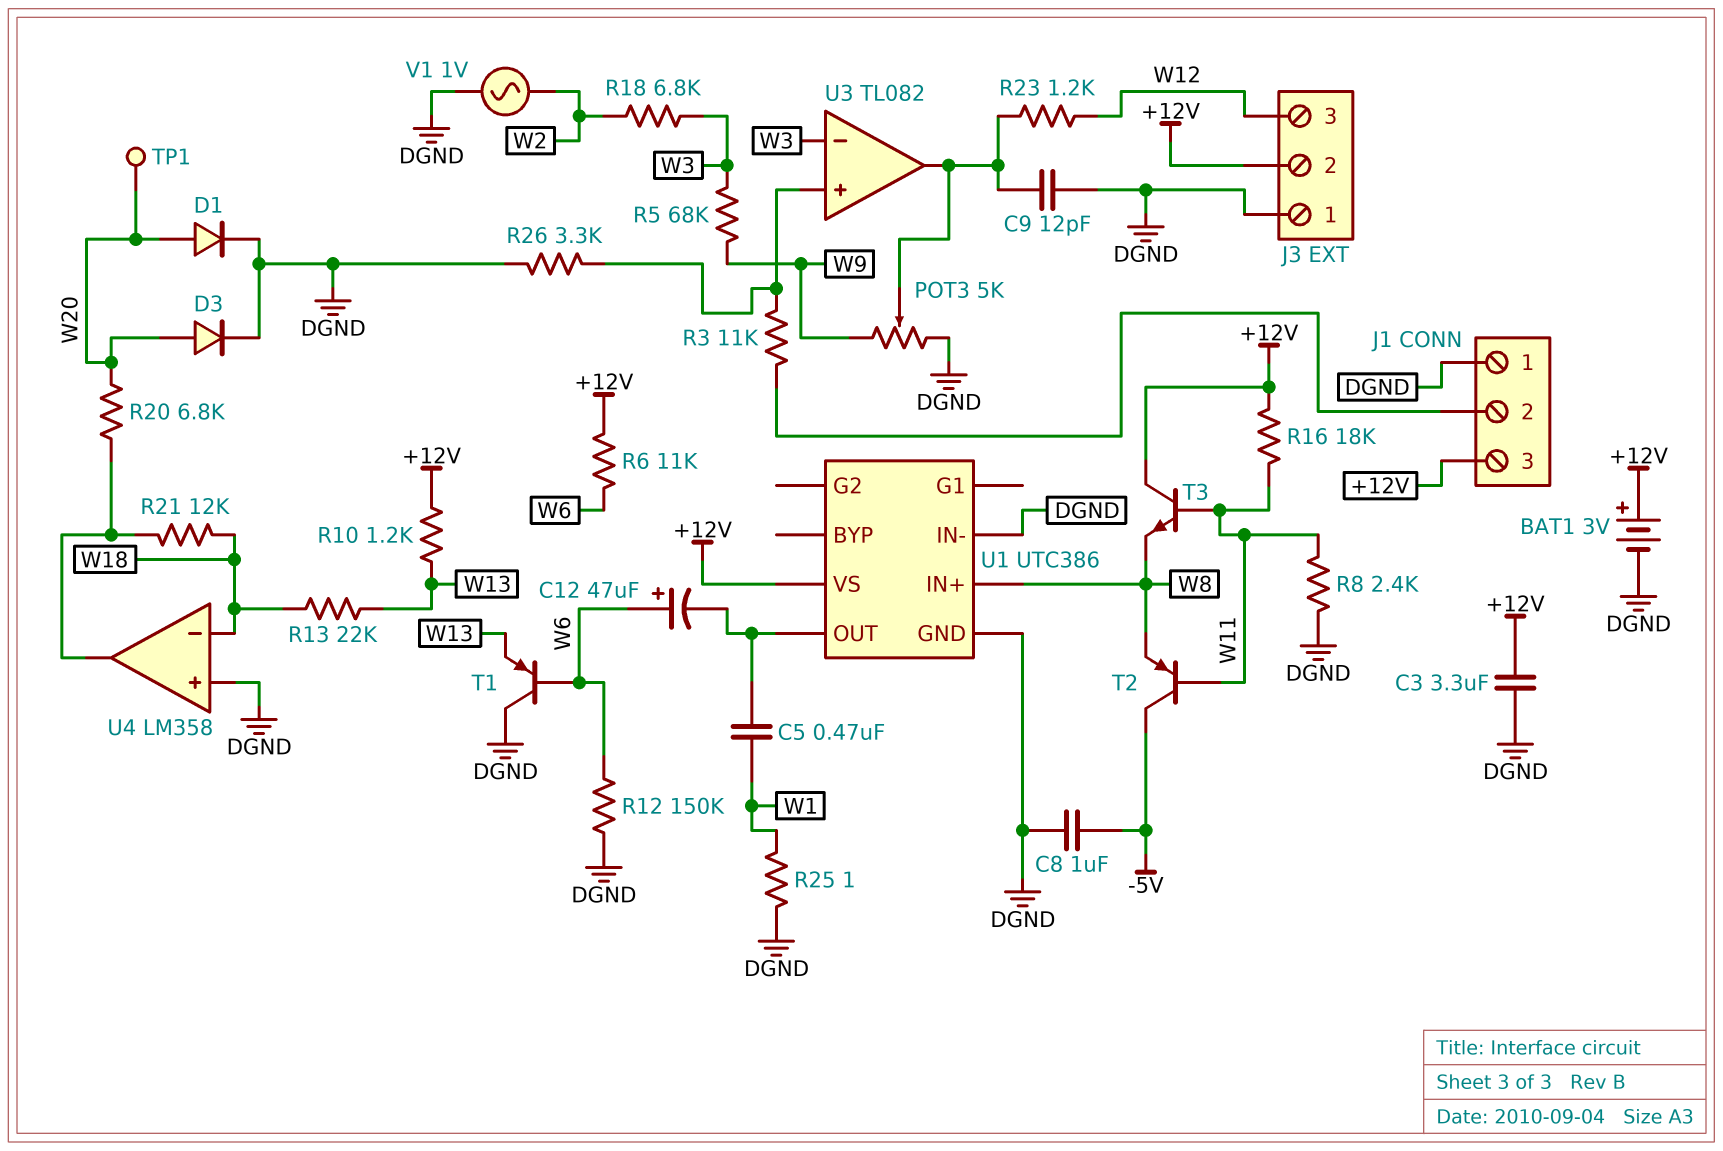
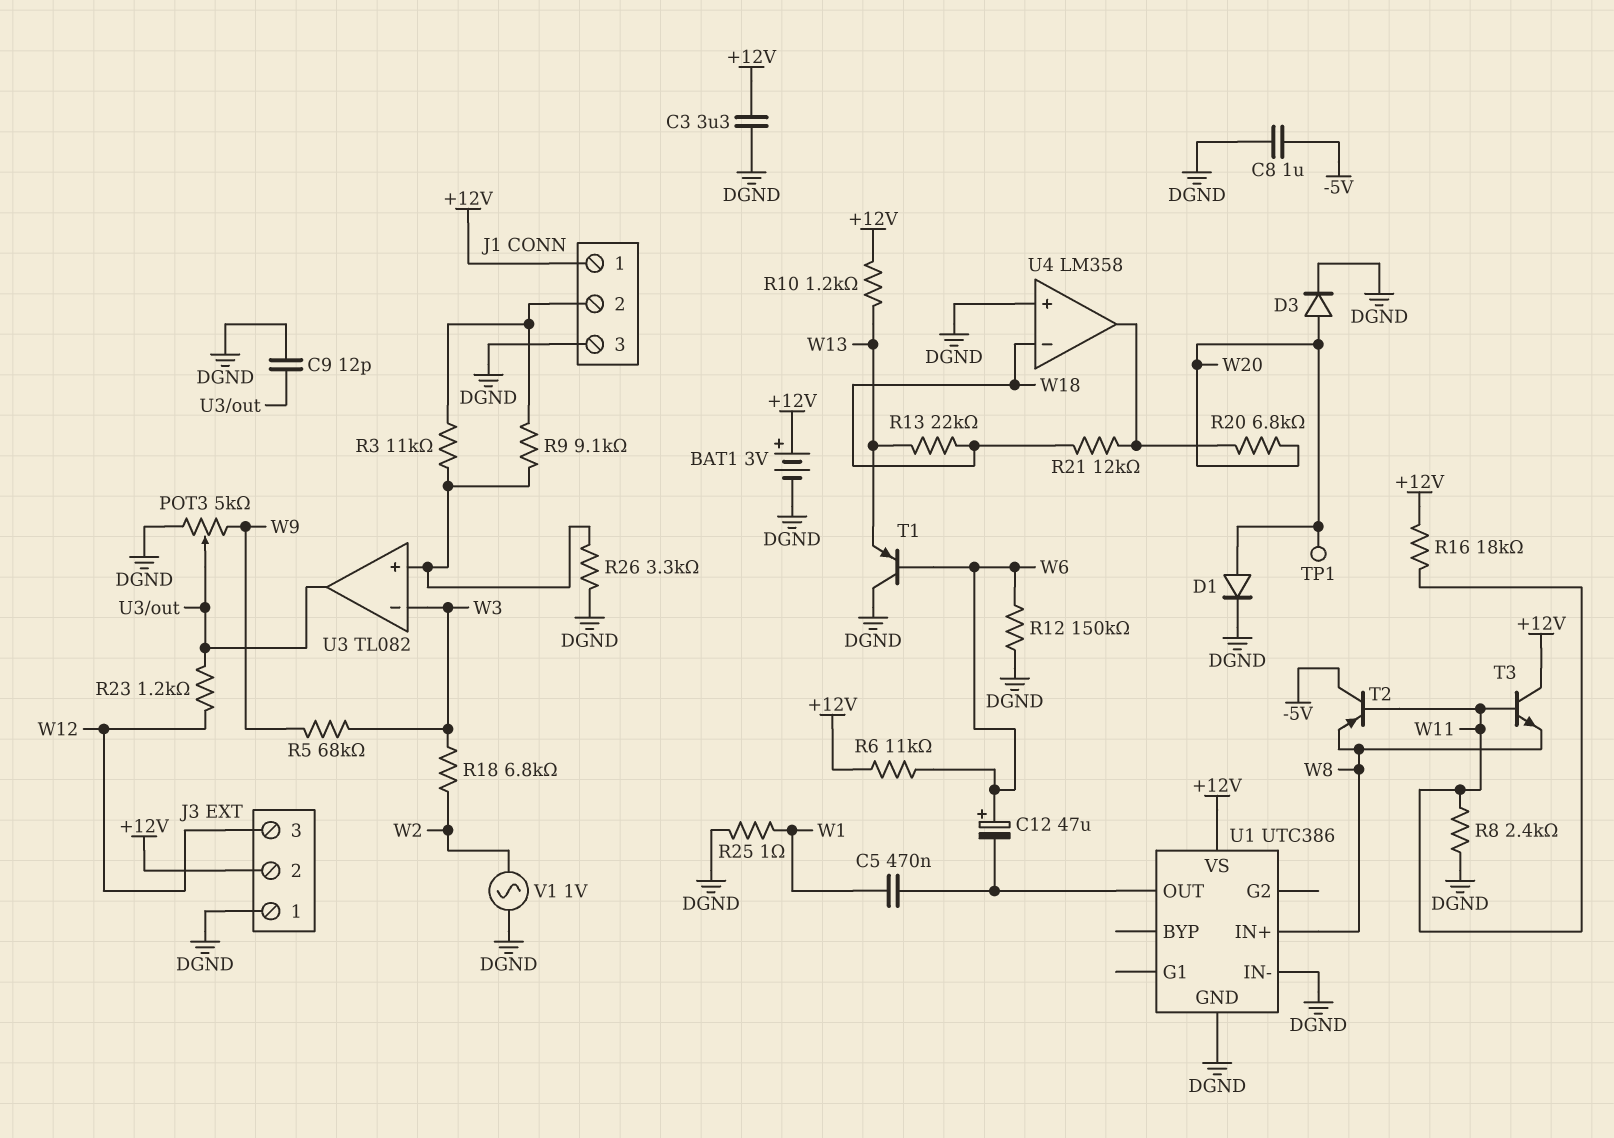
J1 pin 1: DGND -> +12V
J1 pin 3: +12V -> DGND
R9: none -> 9.1k (J1/2, U3/in+)

